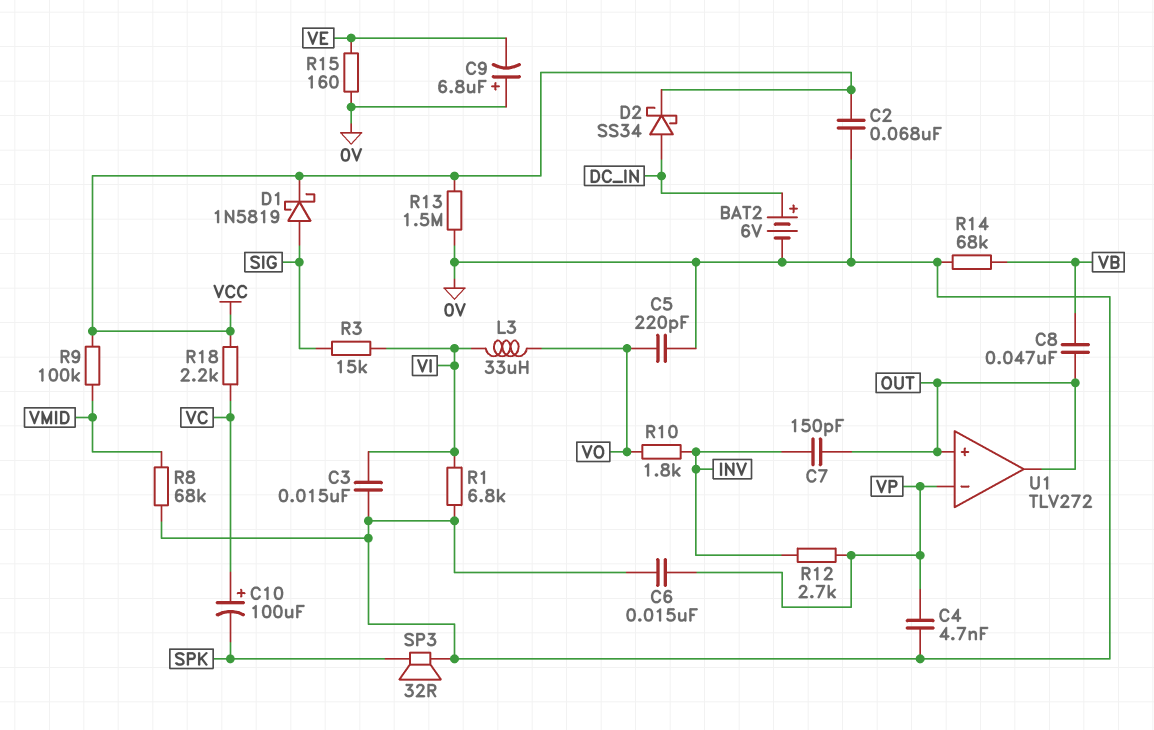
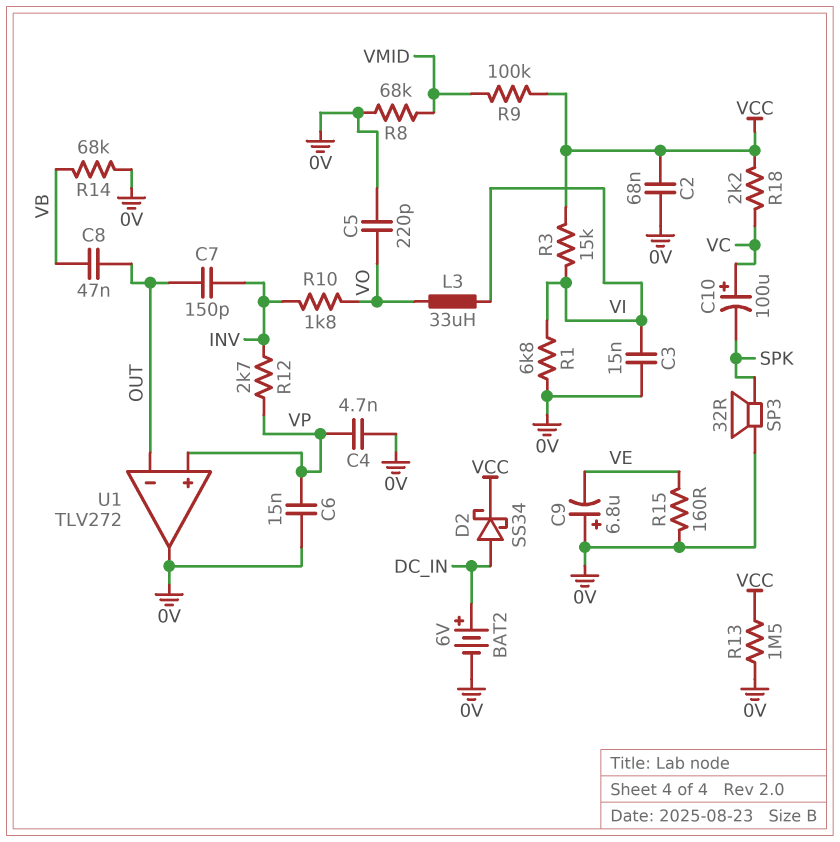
D1: schottky 1N5819 (A SIG, K VCC) -> none
R3: 15k (SIG, VI) -> 15k (VCC, VI)
U1 pin in+: OUT -> VP
U1 pin in-: VP -> OUT
U1 pin out: OUT -> 0V

